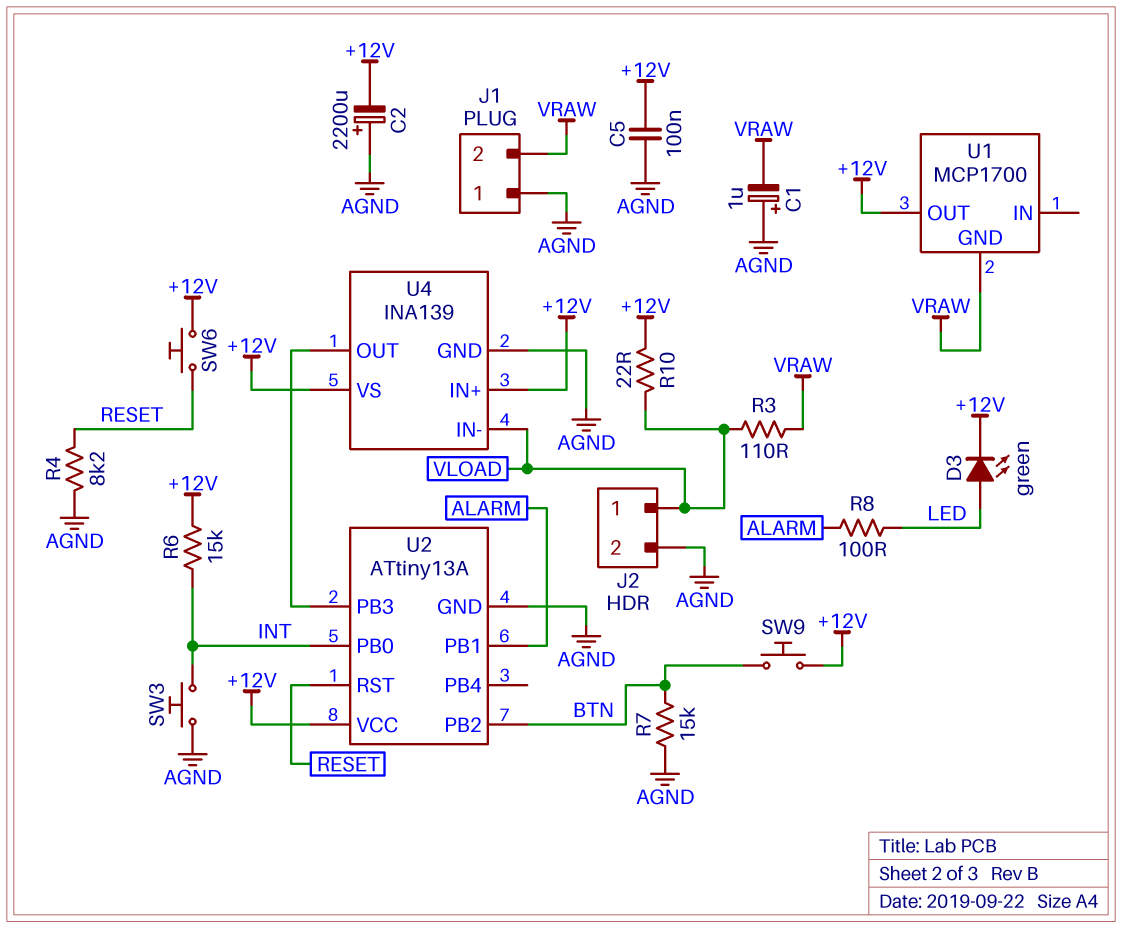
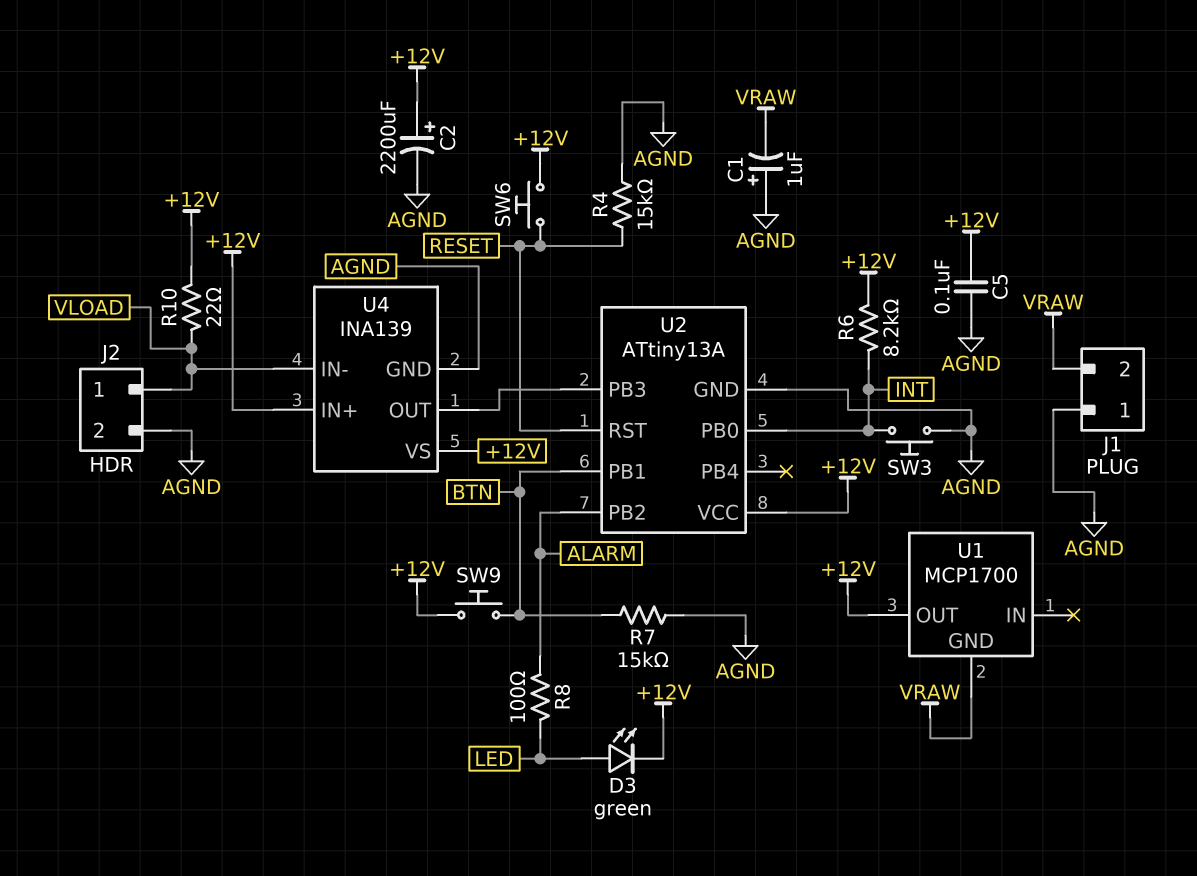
C2: 2200uF (plus AGND, minus +12V) -> 2200uF (plus +12V, minus AGND)
R3: 110 (VLOAD, VRAW) -> none
R4: 8.2k (AGND, RESET) -> 15k (AGND, RESET)
R6: 15k (+12V, INT) -> 8.2k (+12V, INT)
U2 pin PB1: ALARM -> BTN
U2 pin PB2: BTN -> ALARM

